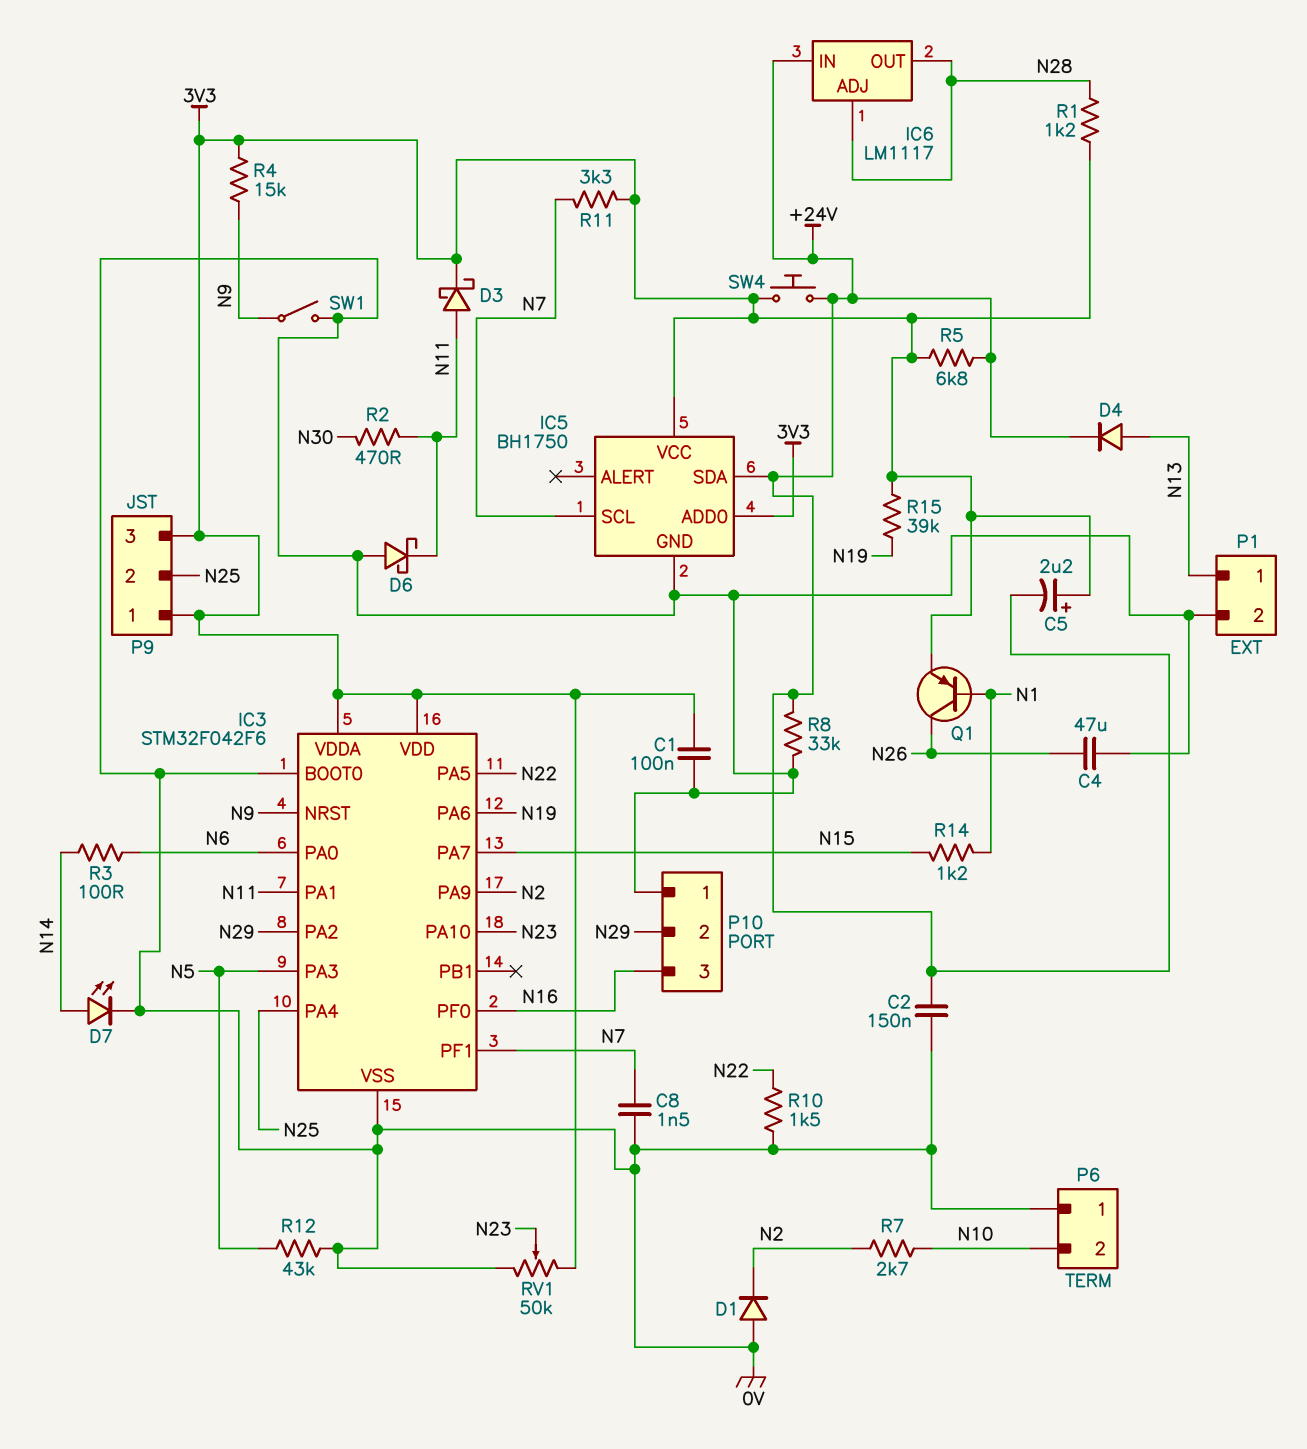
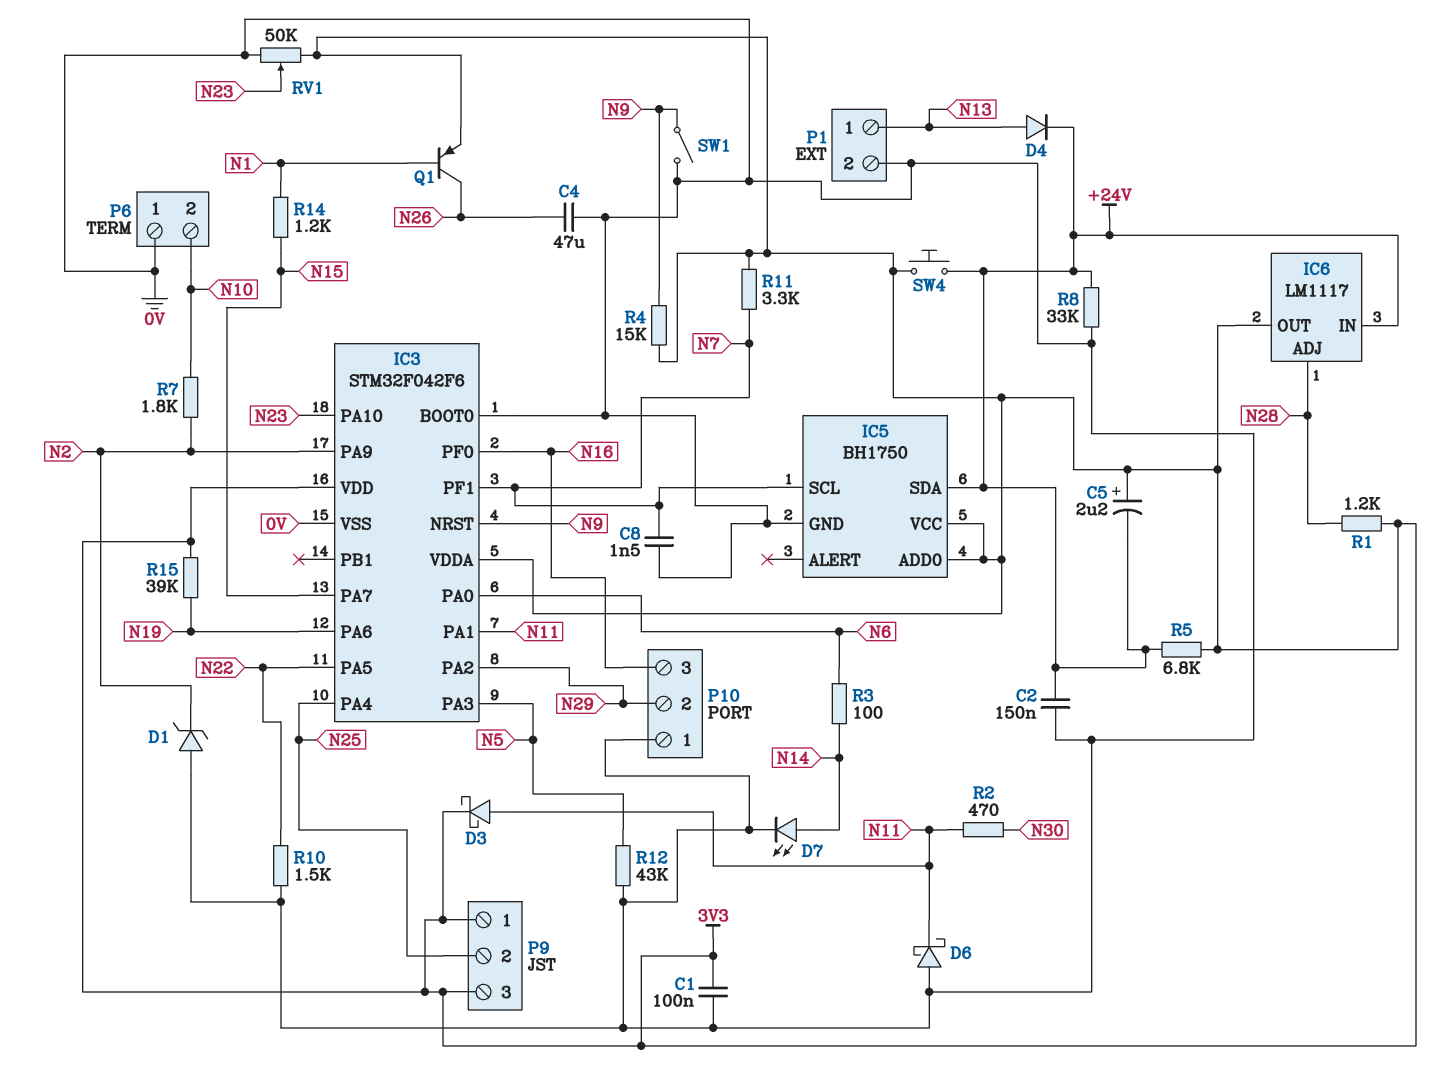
D1: diode (A 0V, K N2) -> zener (A 0V, K N2)
IC6 pin OUT: N28 -> 3V3
R7: 2.7k (N2, N10) -> 1.8k (N2, N10)

